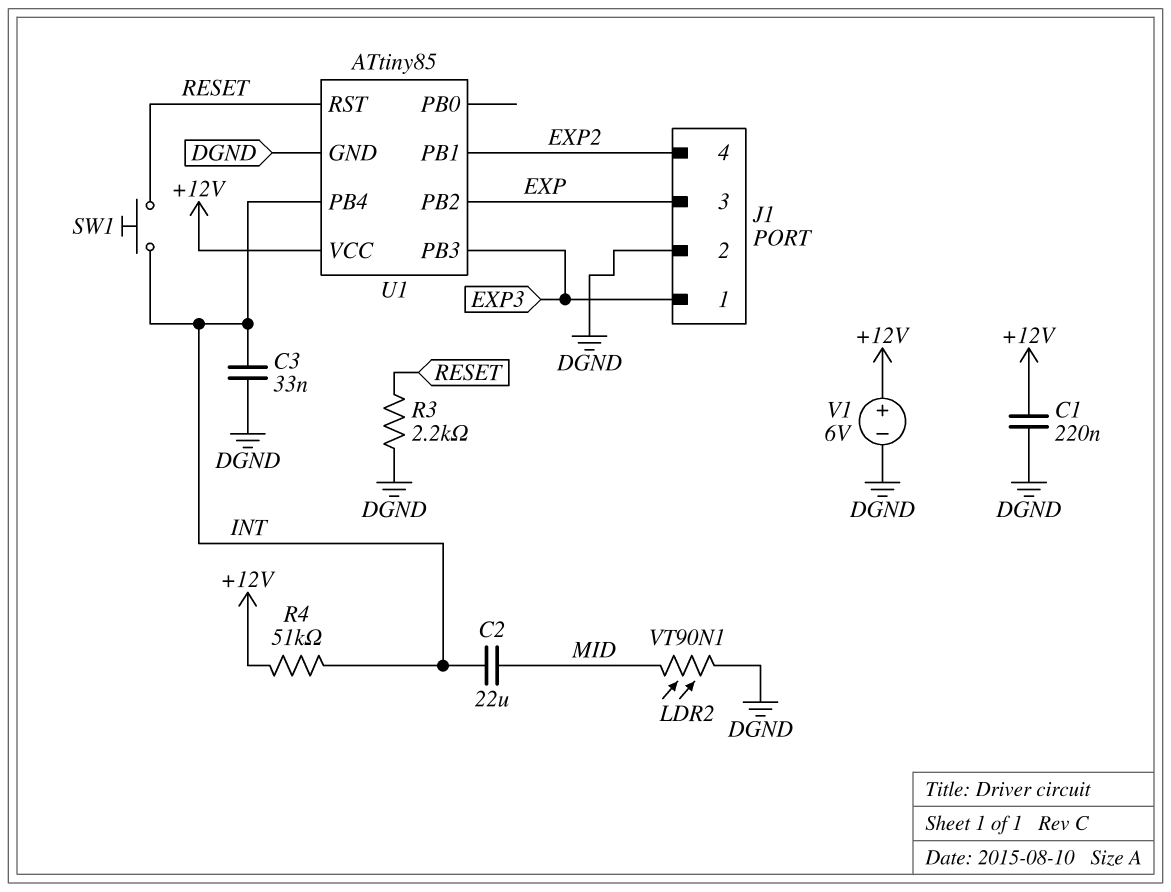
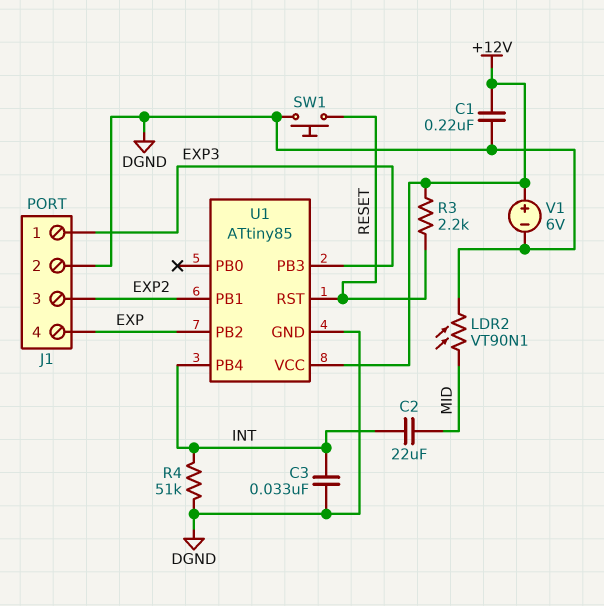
J1 pin 3: EXP -> EXP2
J1 pin 4: EXP2 -> EXP
R3: 2.2k (DGND, RESET) -> 2.2k (+12V, RESET)
R4: 51k (+12V, INT) -> 51k (DGND, INT)
SW1: button (INT, RESET) -> button (DGND, RESET)

